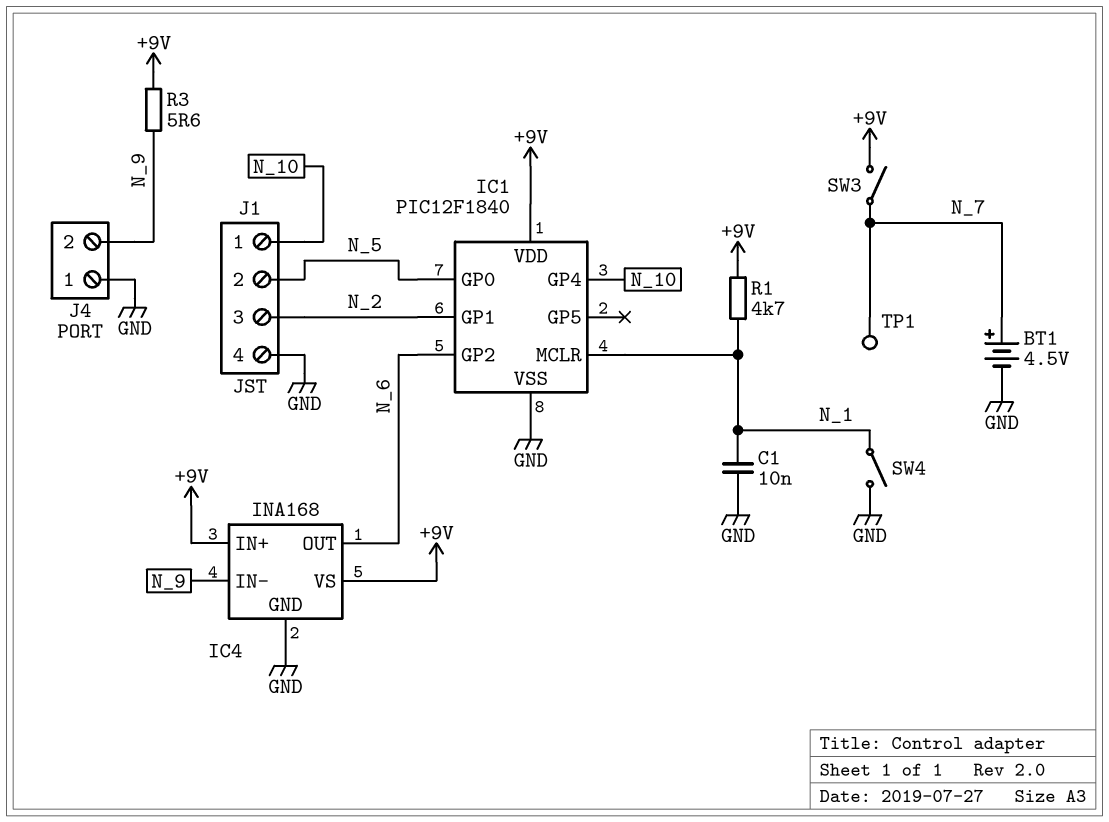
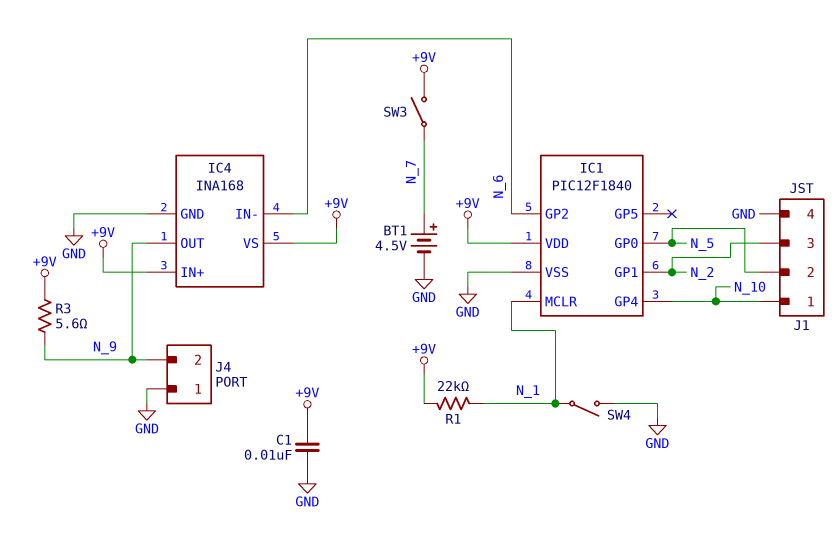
C1: 10nF (GND, N_1) -> 10nF (+9V, GND)
IC4 pin IN-: N_9 -> N_6
IC4 pin OUT: N_6 -> N_9
R1: 4.7k (+9V, N_1) -> 22k (+9V, N_1)
TP1: test point (N_7) -> none

